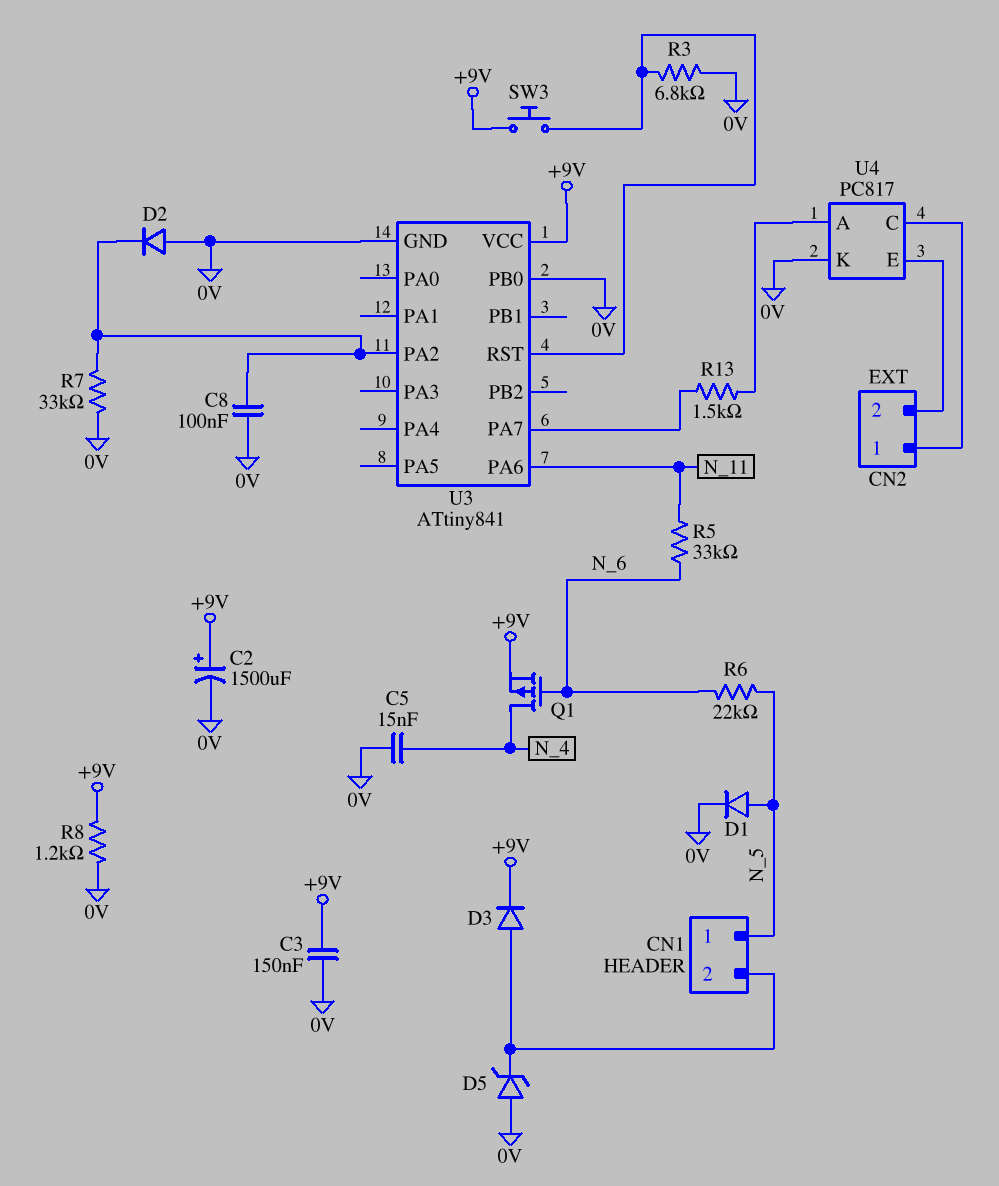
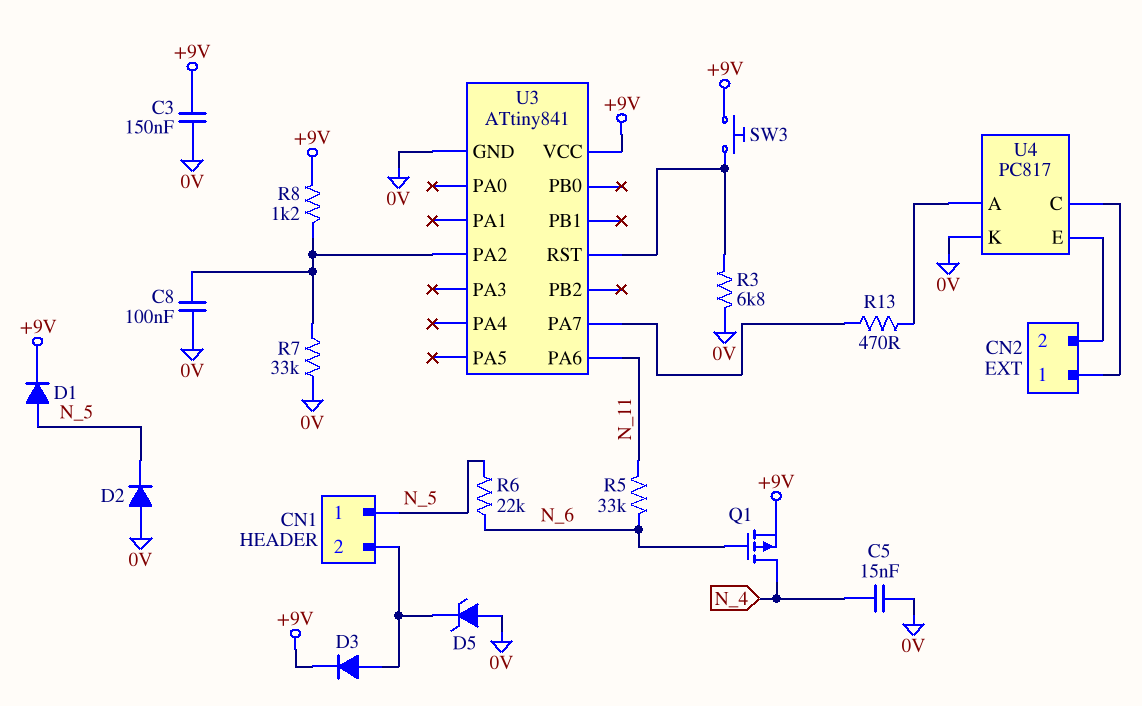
C2: 1500uF (plus +9V, minus 0V) -> none
D1: diode (A N_5, K 0V) -> diode (A N_5, K +9V)
D2: diode (A 0V, K U3/PA2) -> diode (A 0V, K N_5)
R8: 1.2k (+9V, 0V) -> 1.2k (+9V, U3/PA2)
R13: 1.5k (U3/PA7, U4/A) -> 470 (U3/PA7, U4/A)
U3 pin PB0: 0V -> none

